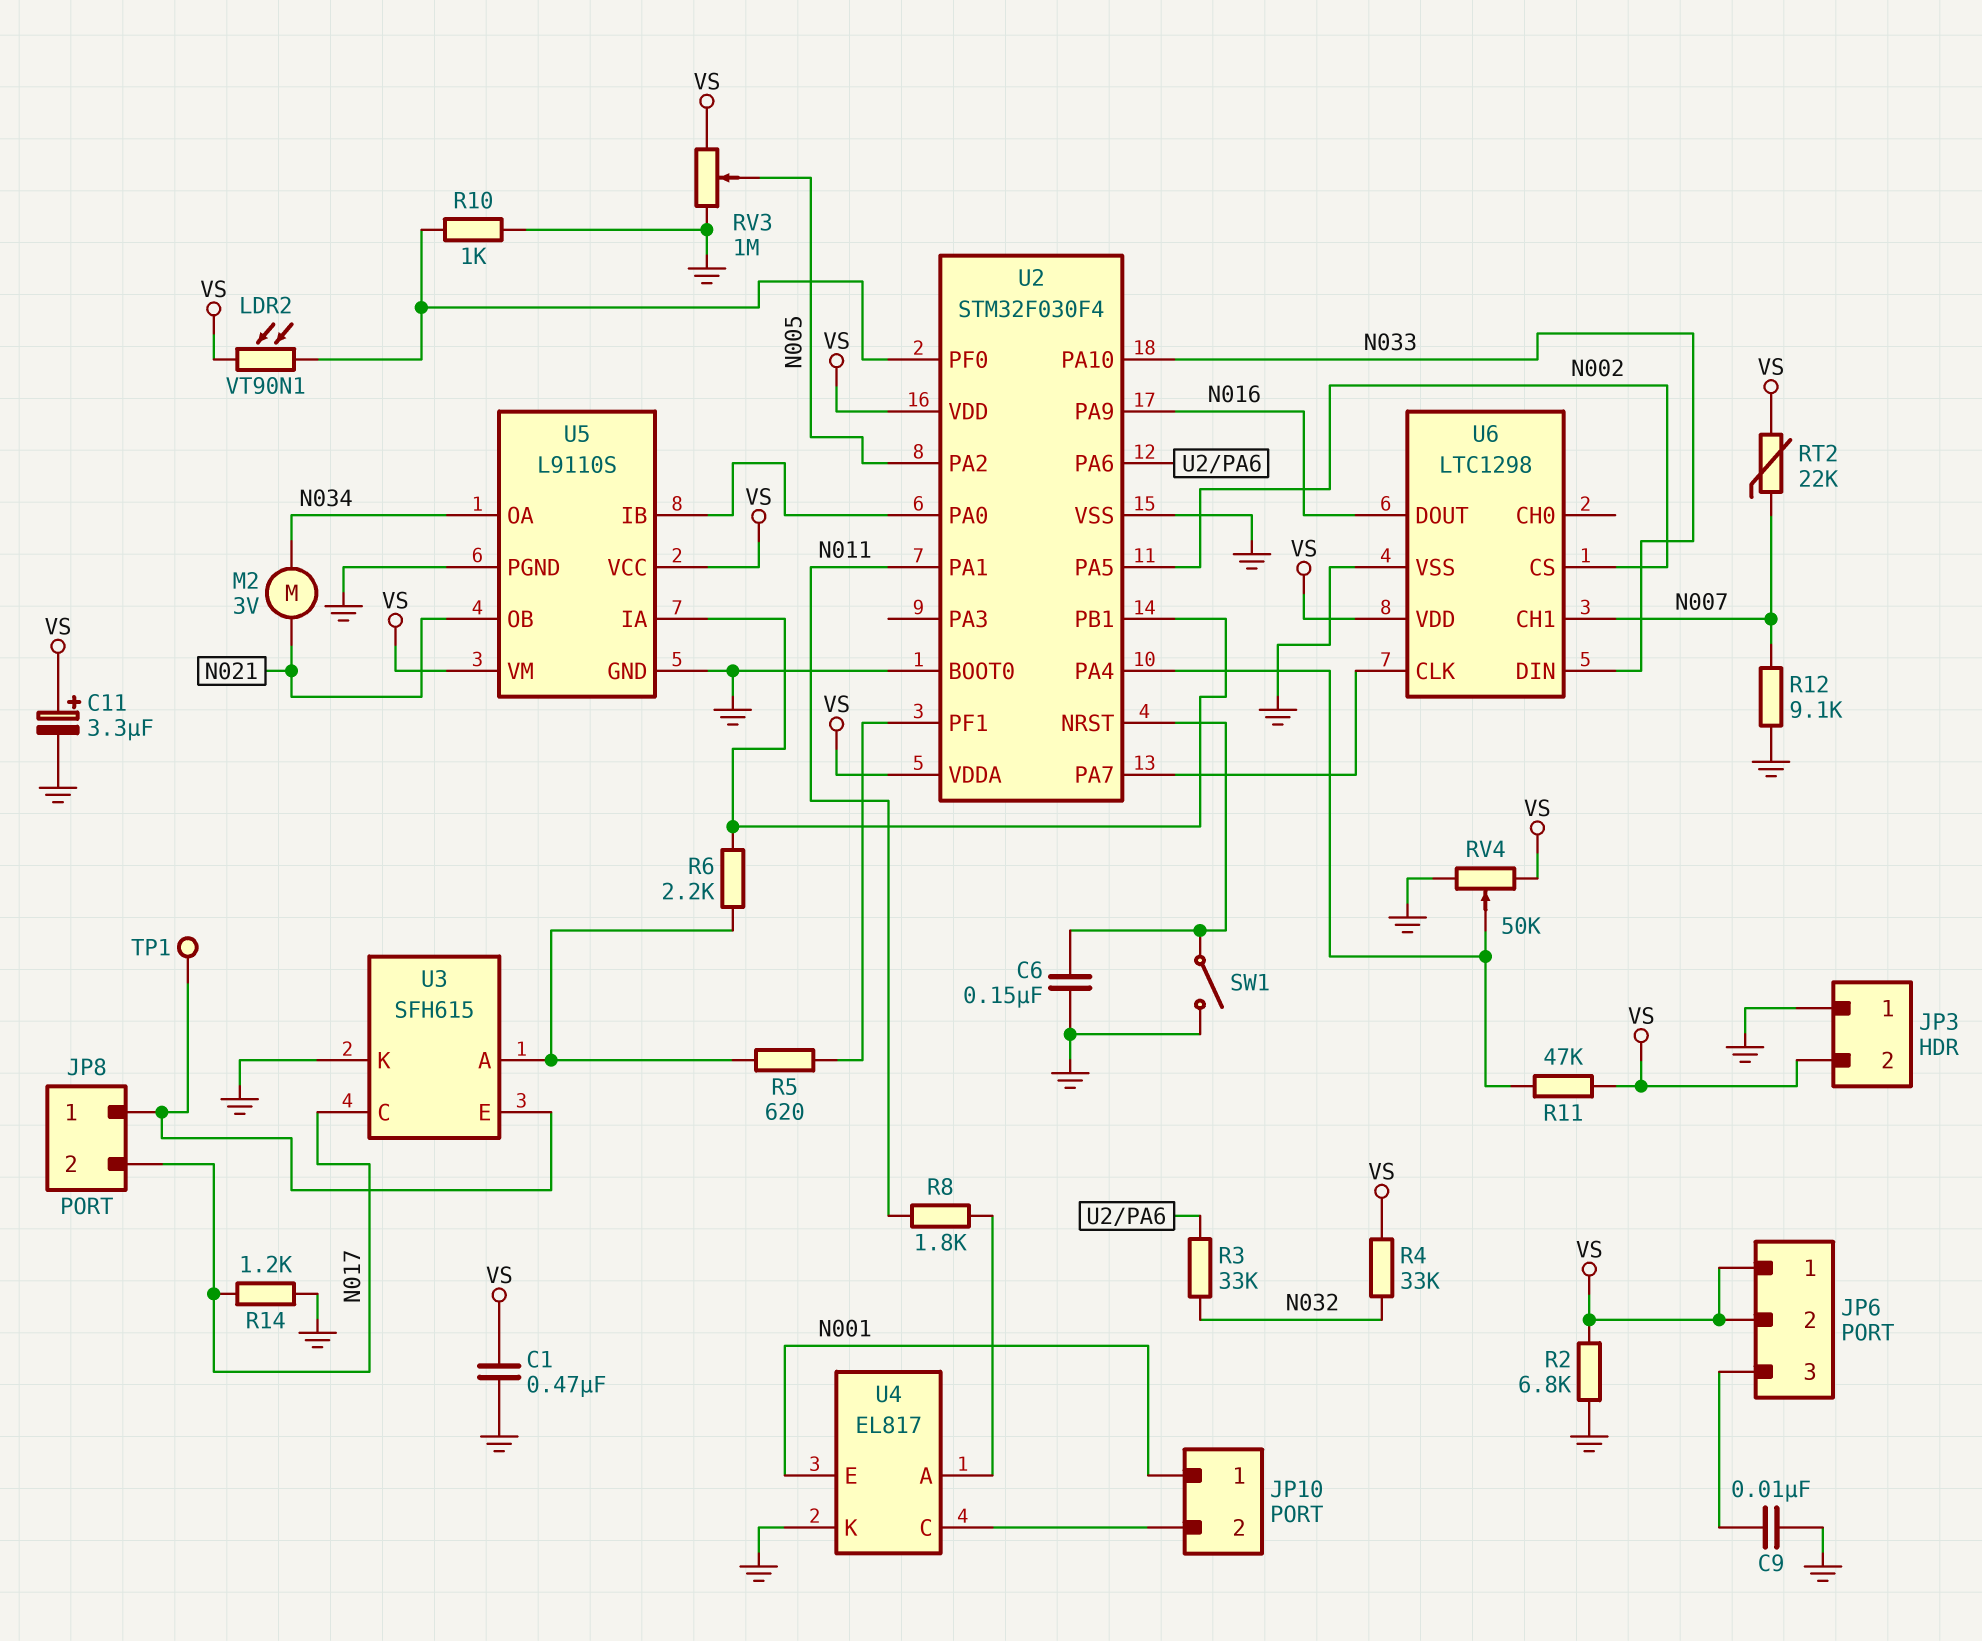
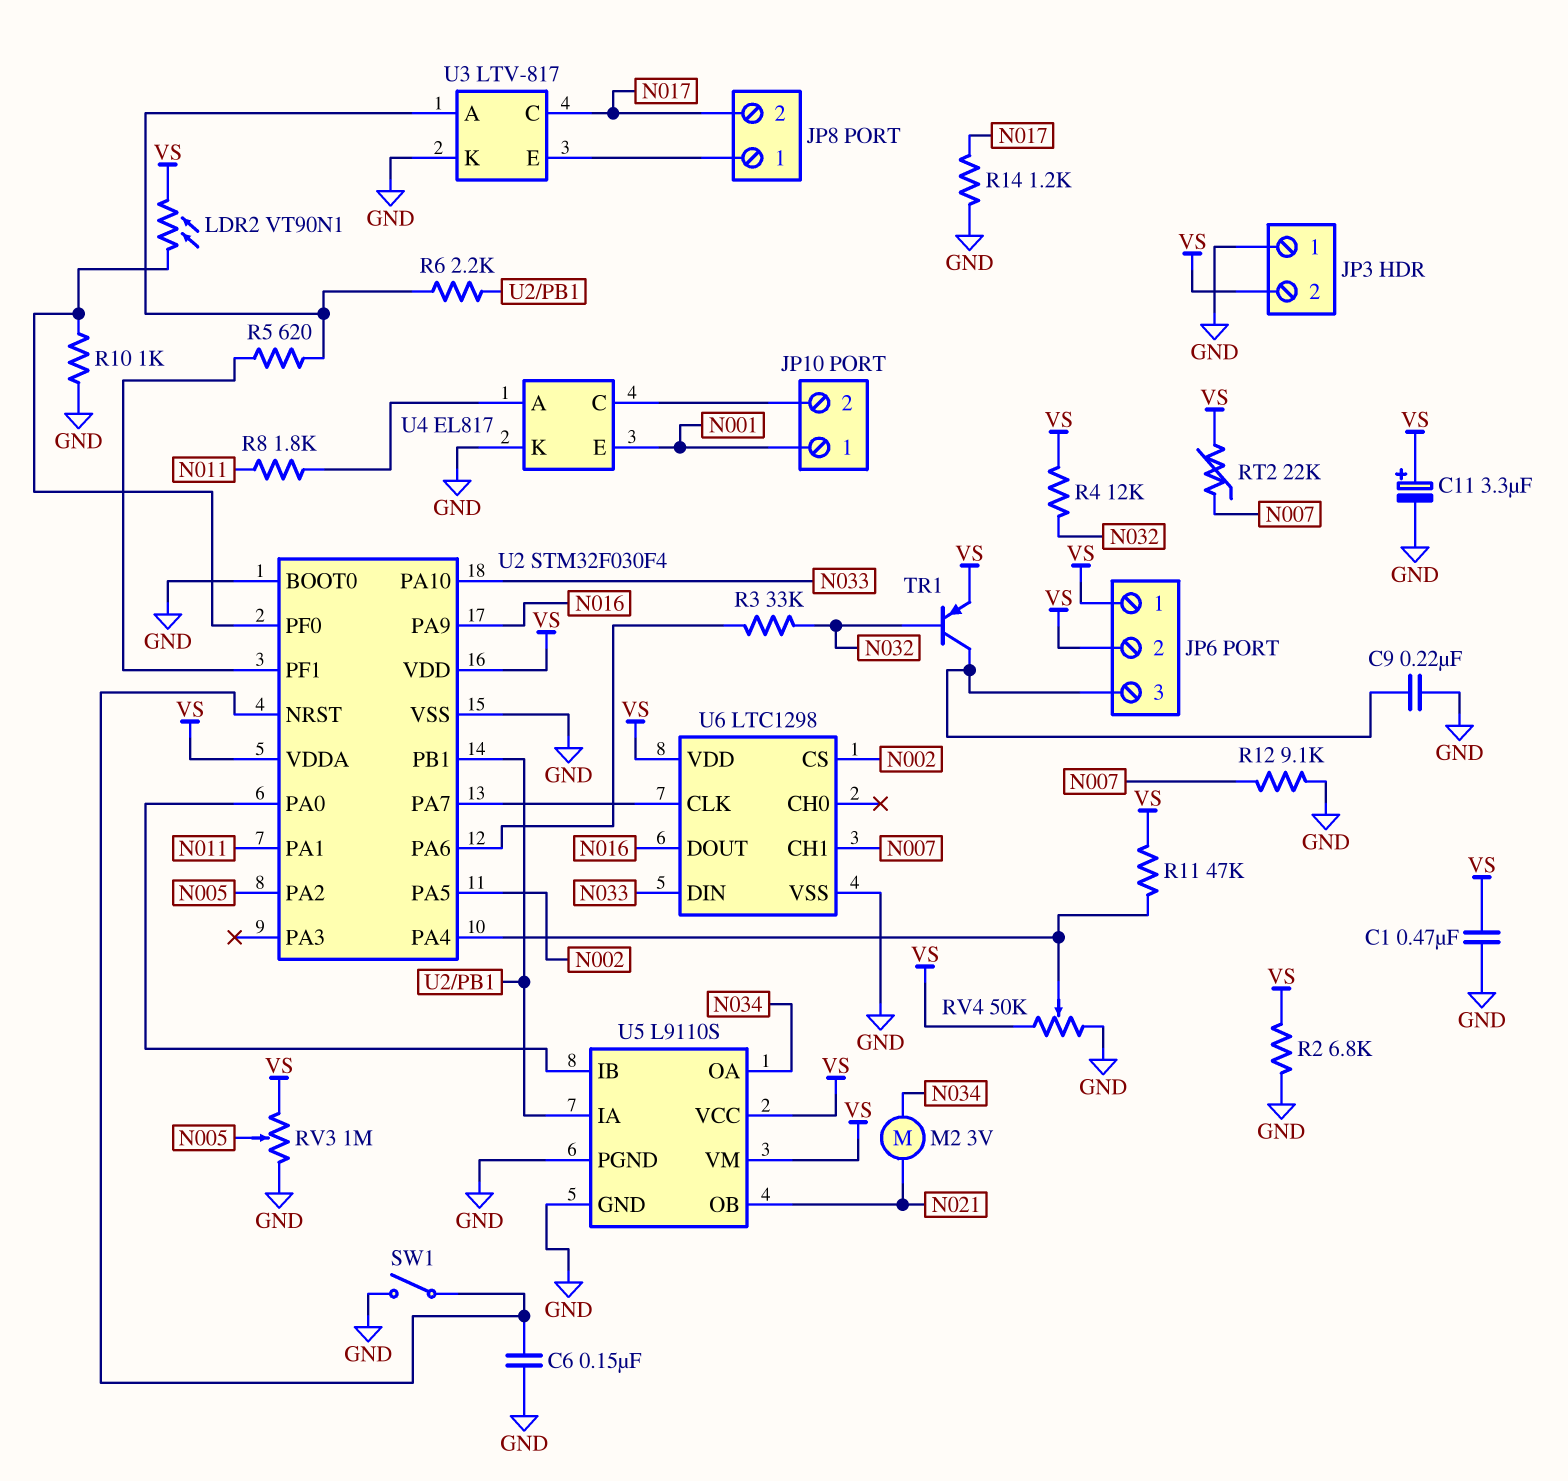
C9: 10nF (GND, JP6/3) -> 220nF (GND, JP6/3)
R4: 33k (N032, VS) -> 12k (N032, VS)
TP1: test point (JP8/1) -> none
TR1: none -> PNP (B N032, C JP6/3, E VS)
U3: SFH615 -> LTV-817

